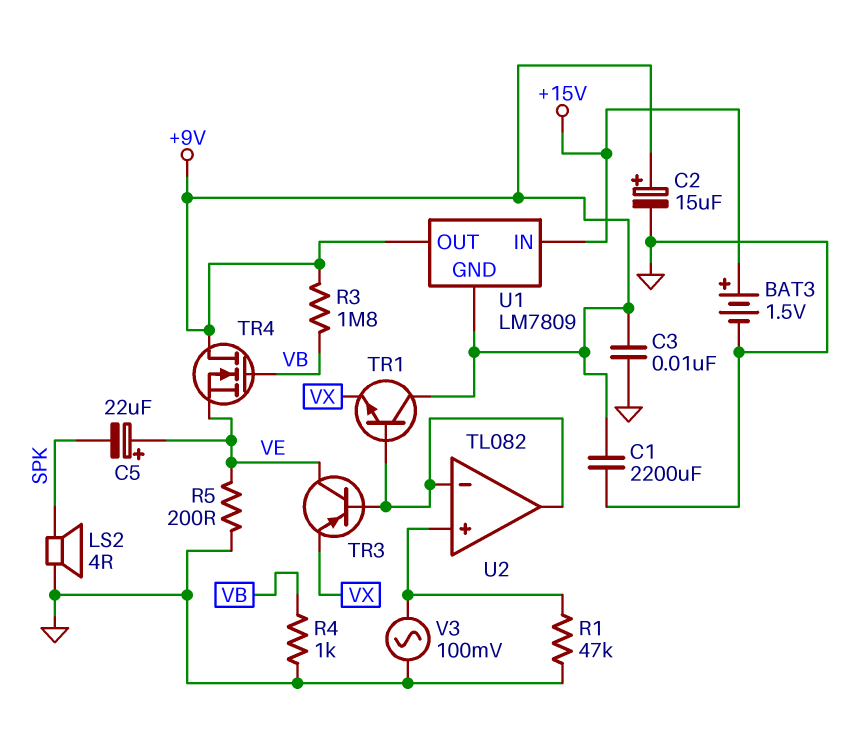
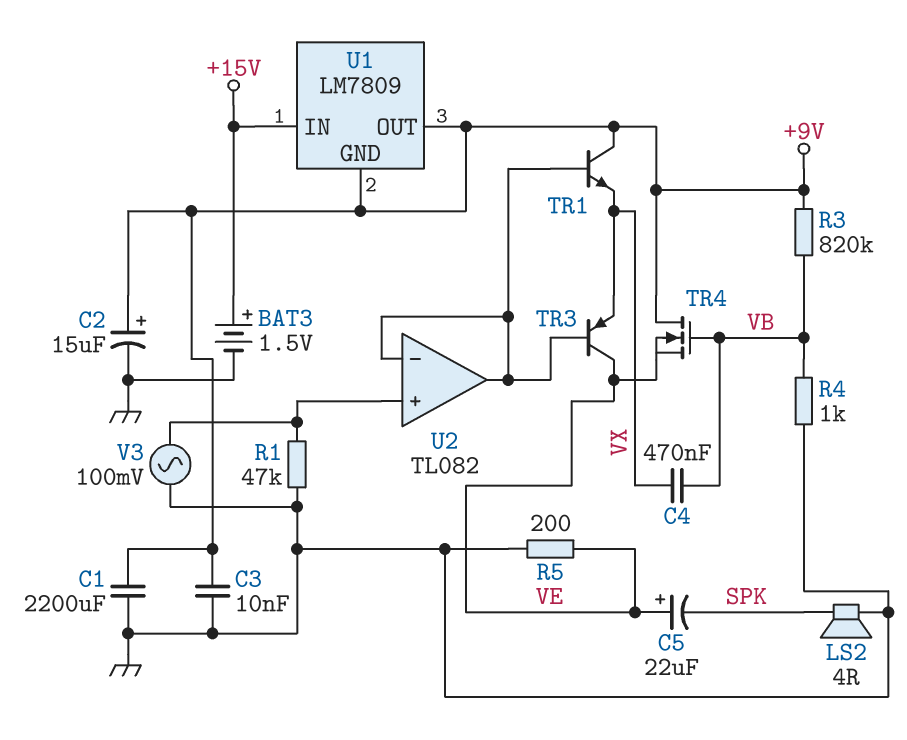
C4: none -> 470nF (VB, VX)
R3: 1.8M (+9V, VB) -> 820k (+9V, VB)

